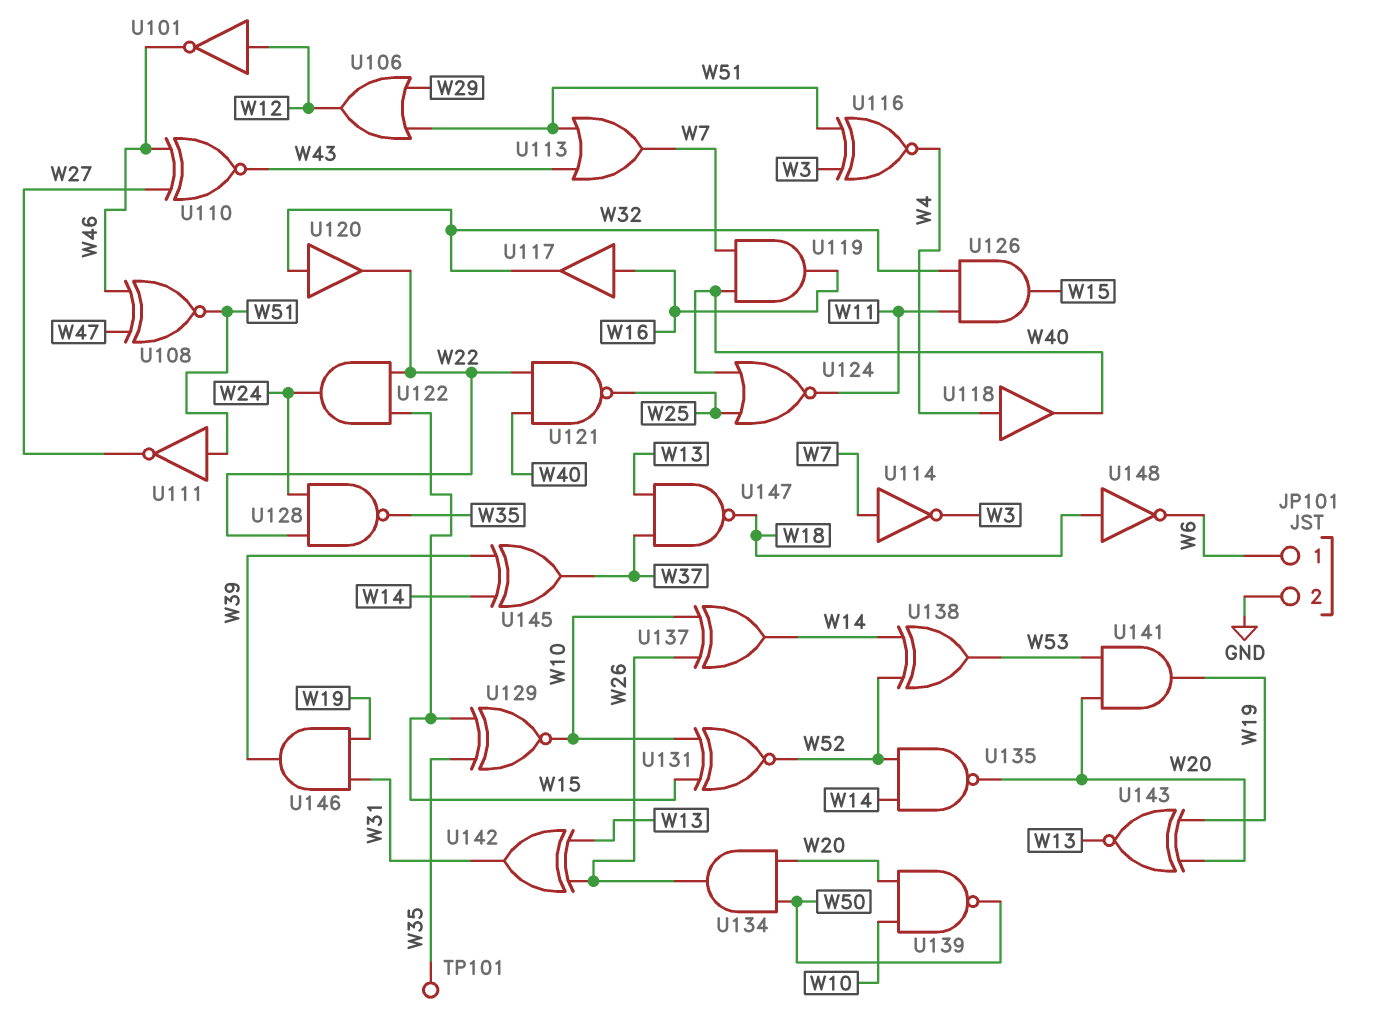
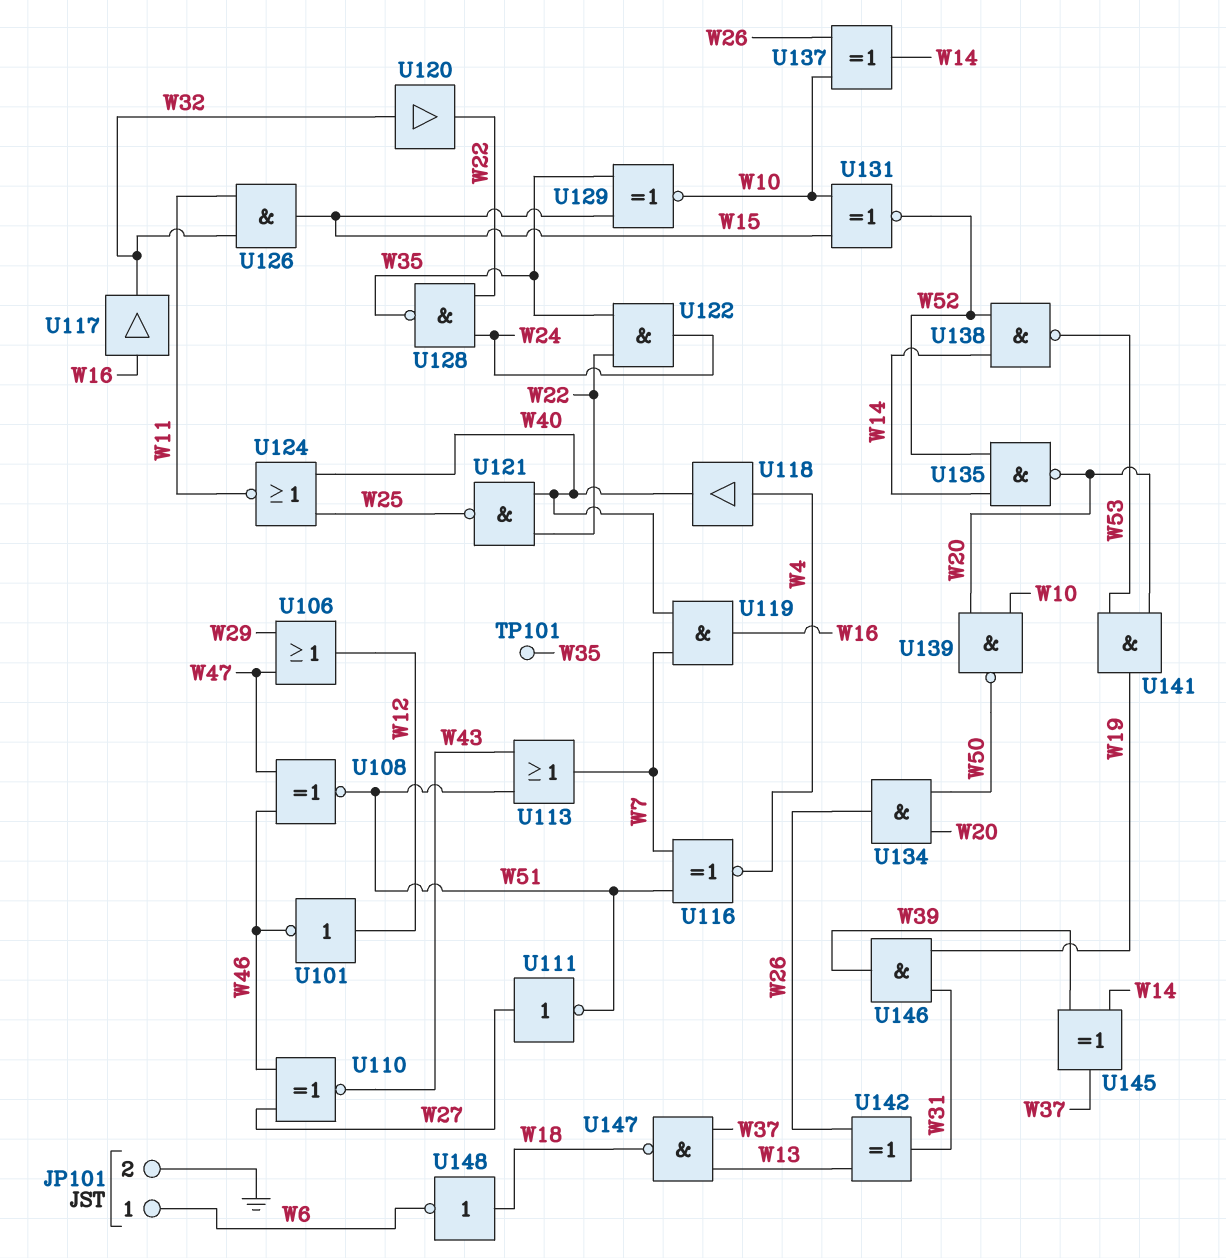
U106: OR (in W29, in W51, out W12) -> OR (in W29, in W47, out W12)
U111: NOT (in W51, out W27) -> NOT (in W27, out W51)
U114: NOT (in W7, out W3) -> none
U116: XNOR (in W3, in W51, out W4) -> XNOR (in W7, in W51, out W4)
U122: AND (in W15, in W22, out W24) -> AND (in W22, in W35, out W24)
U138: XOR (in W14, in W52, out W53) -> NAND (in W14, in W52, out W53)
U143: XNOR (in W19, in W20, out W13) -> none

